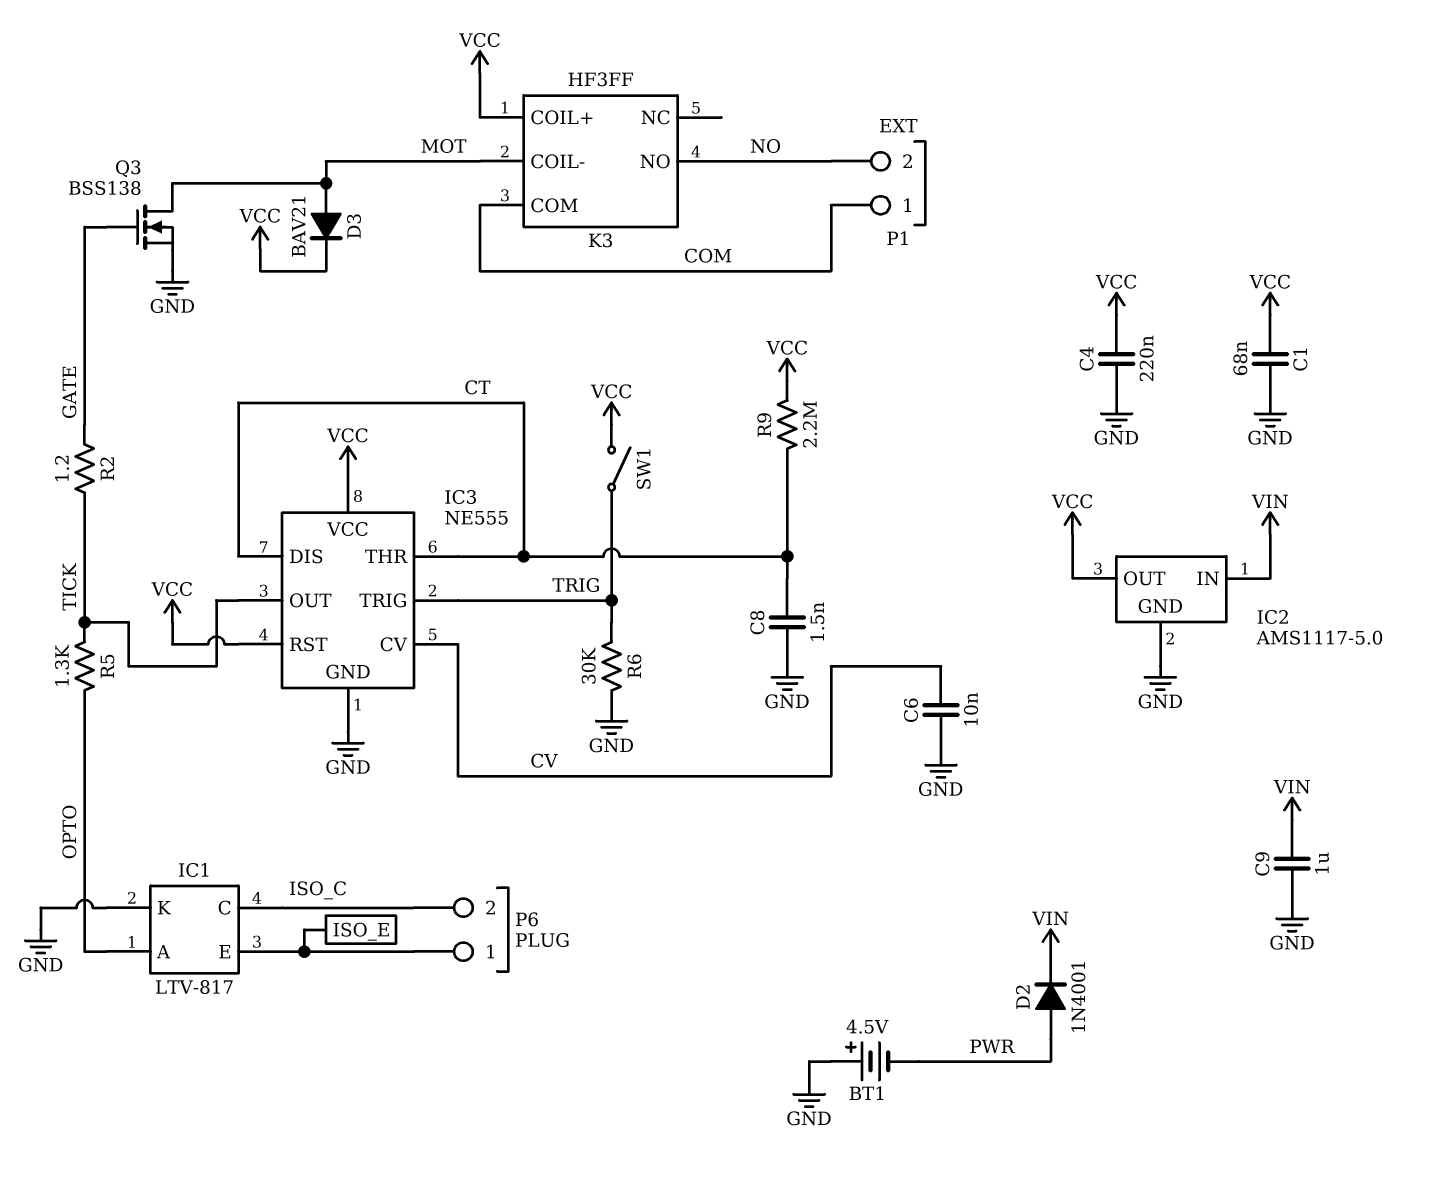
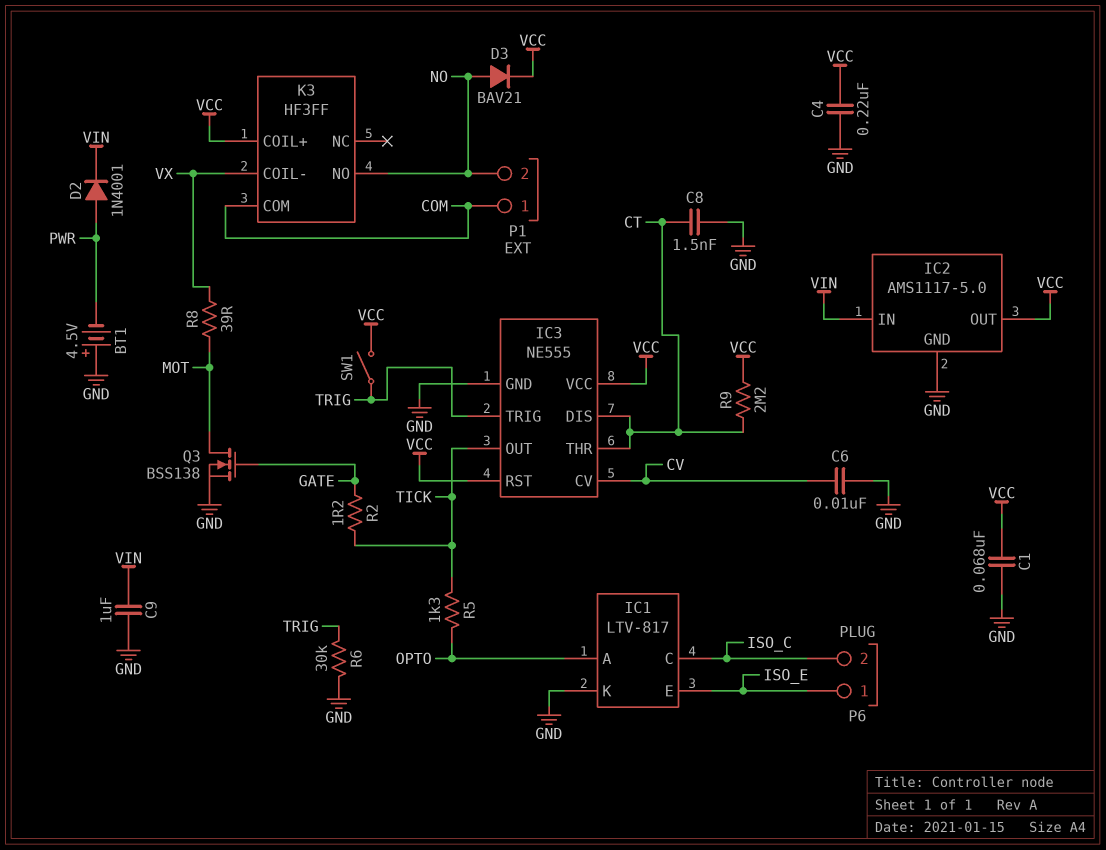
D3: diode BAV21 (A MOT, K VCC) -> diode BAV21 (A NO, K VCC)
K3 pin COIL-: MOT -> VX
R8: none -> 39 (MOT, VX)

